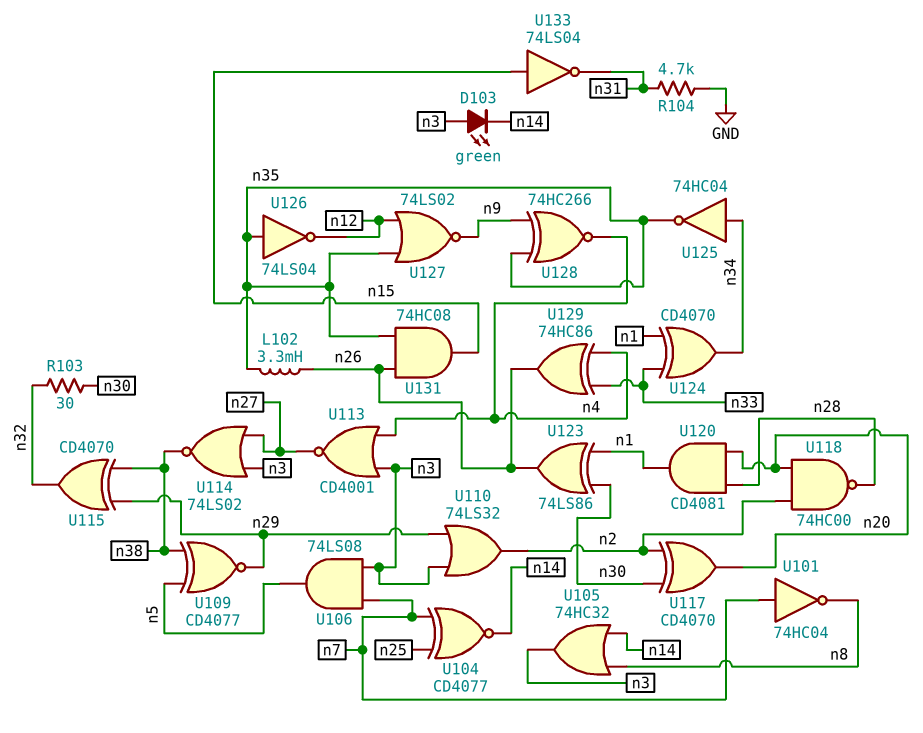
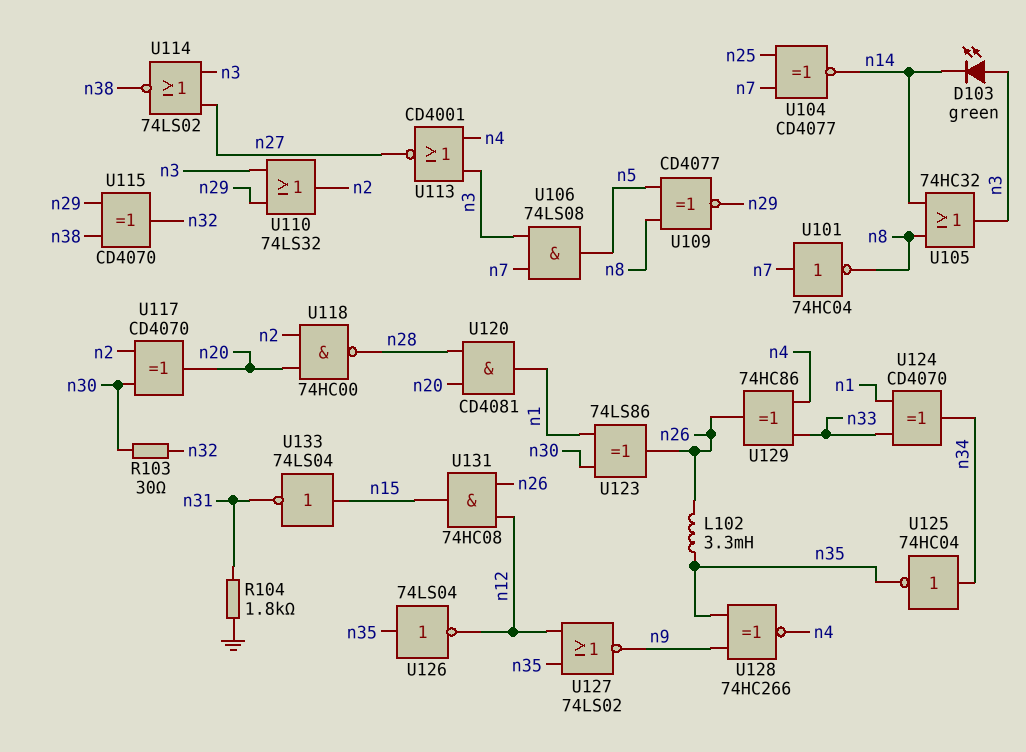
R104: 4.7k (GND, n31) -> 1.8k (GND, n31)
U109: XNOR CD4077 (in n5, in n38, out n29) -> XNOR CD4077 (in n5, in n8, out n29)
U131: AND 74HC08 (in n26, in n35, out n15) -> AND 74HC08 (in n12, in n26, out n15)

